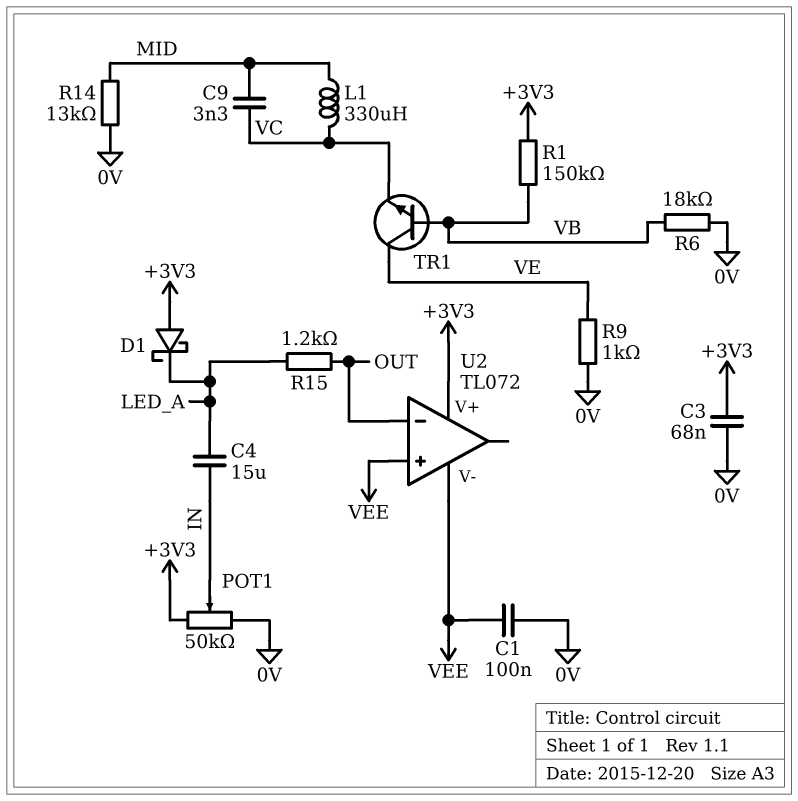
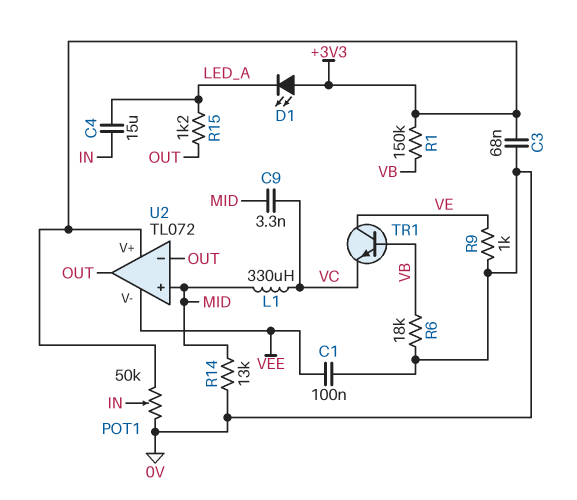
D1: schottky (A +3V3, K LED_A) -> LED (A +3V3, K LED_A)
U2 pin in+: VEE -> MID
U2 pin out: none -> OUT

